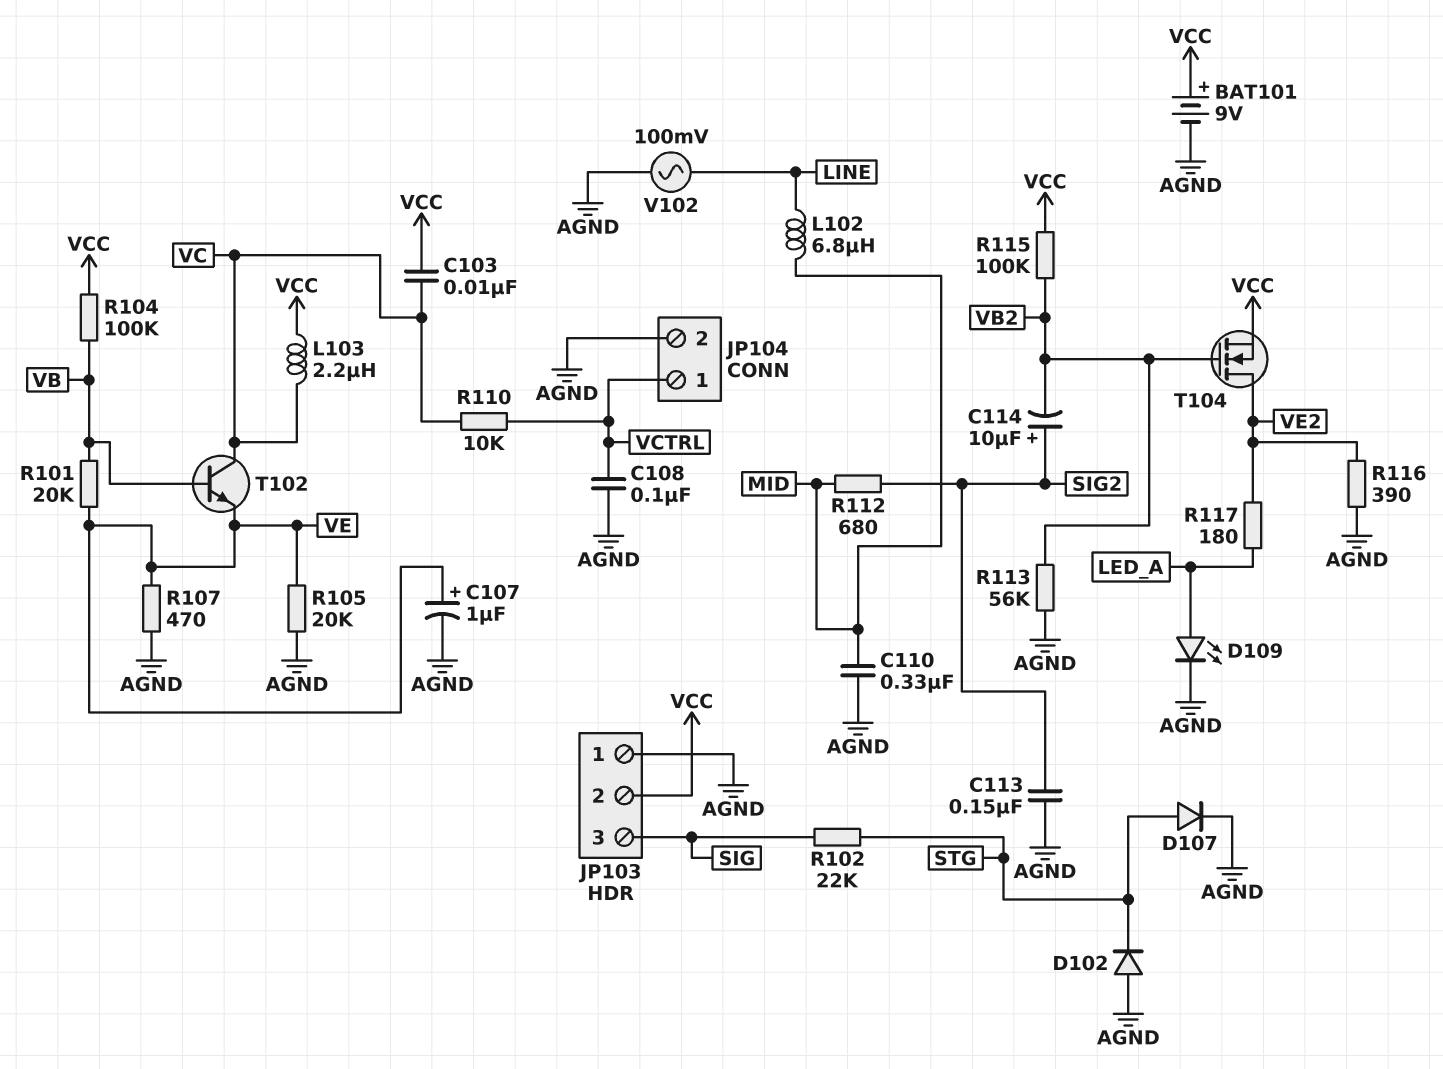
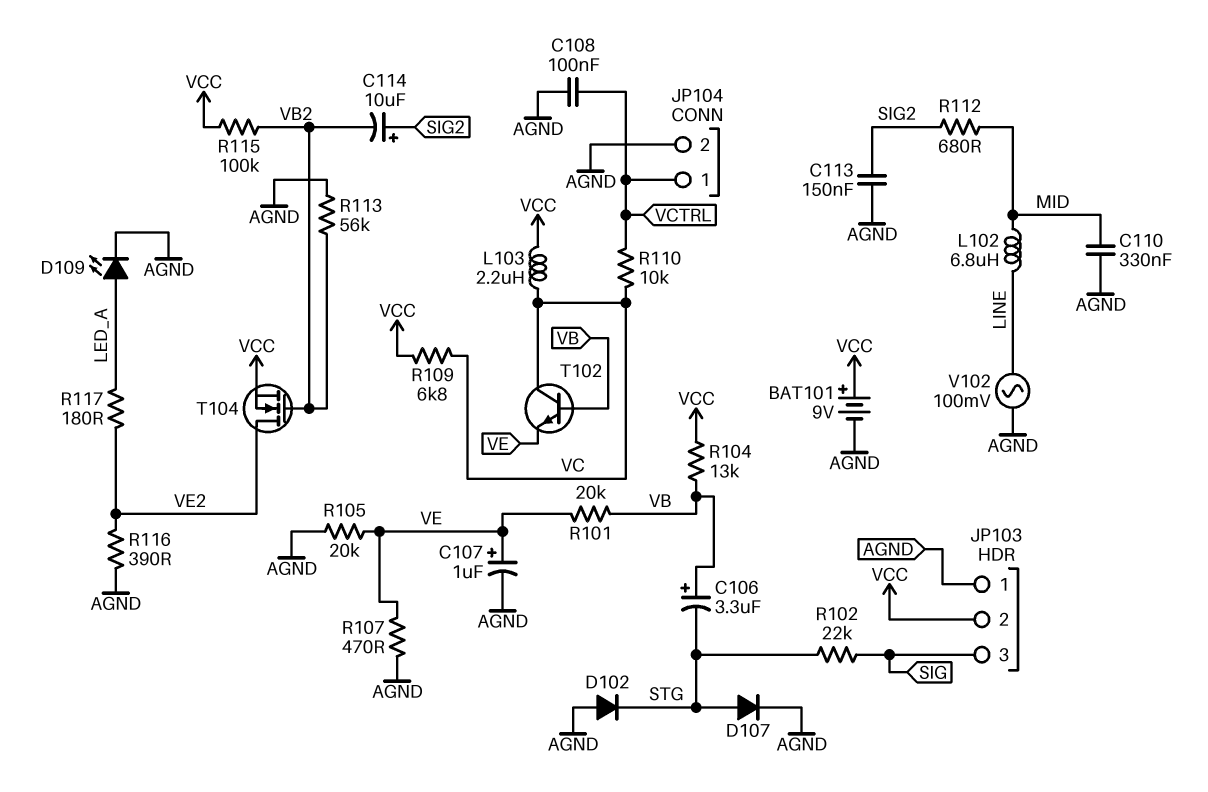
C103: 10nF (VC, VCC) -> none
C106: none -> 3.3uF (plus VB, minus STG)
R104: 100k (VB, VCC) -> 13k (VB, VCC)
R109: none -> 6.8k (VC, VCC)

